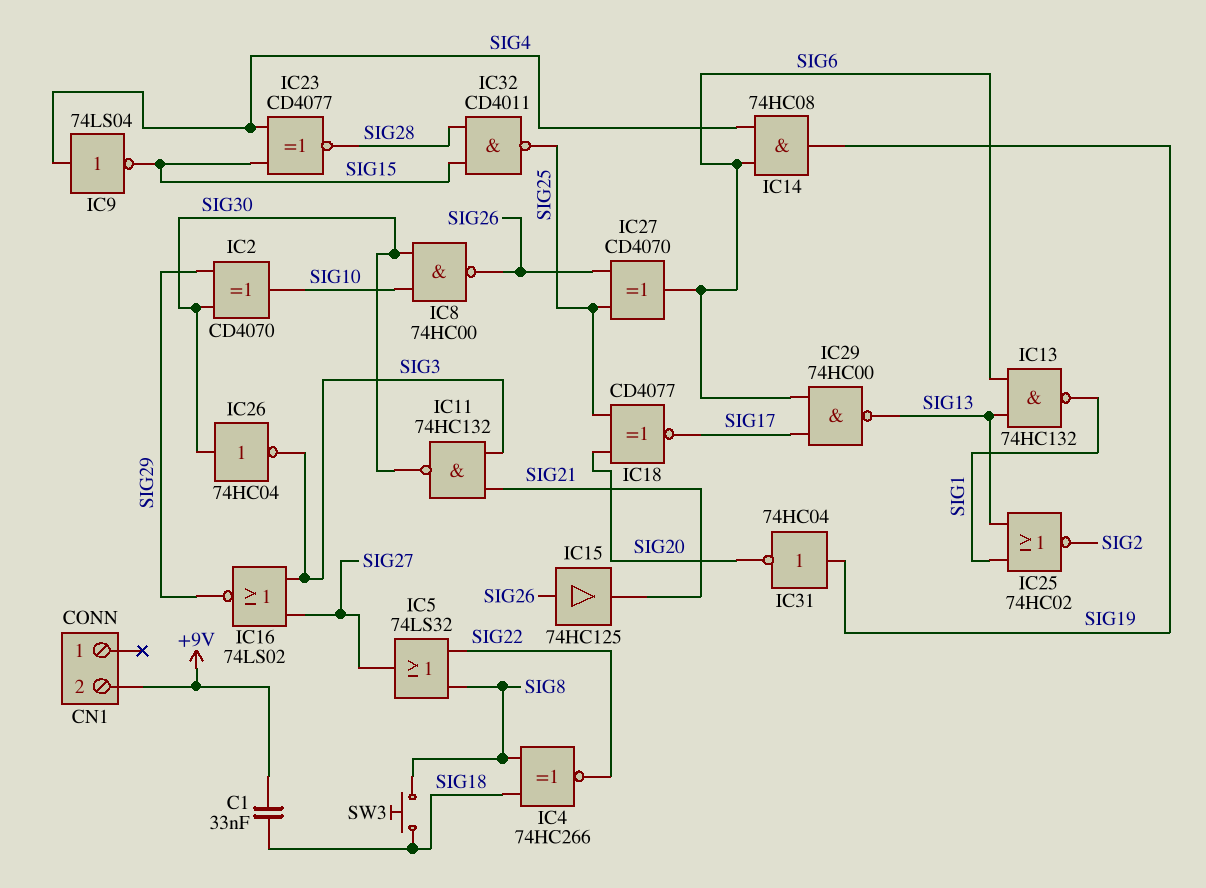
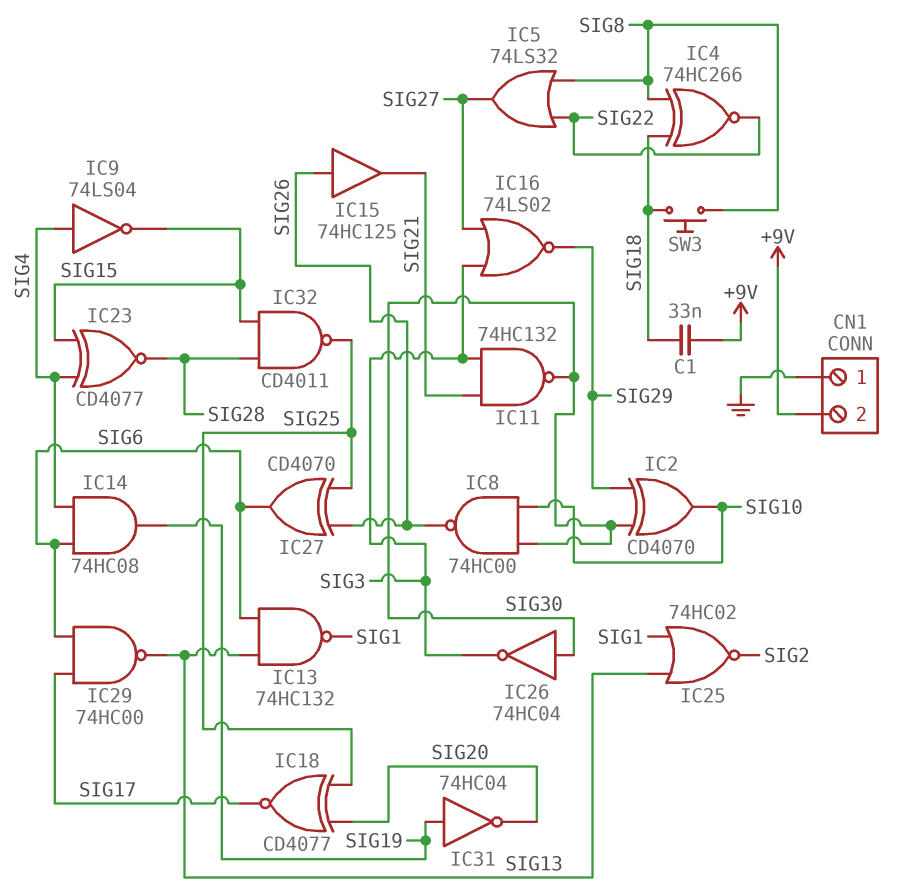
CN1 pin 1: none -> GND

